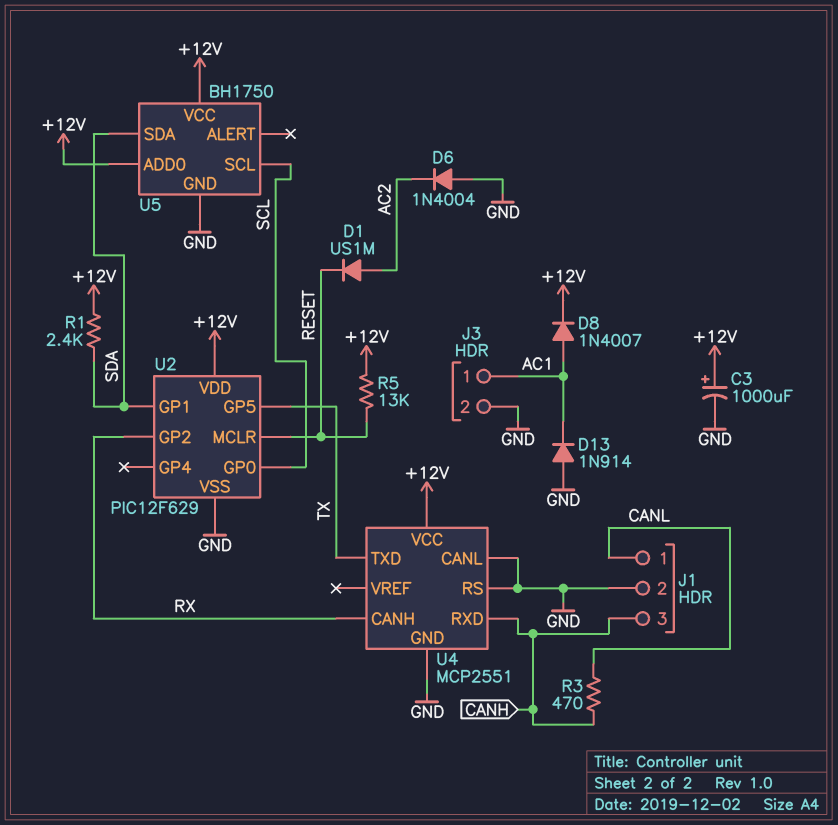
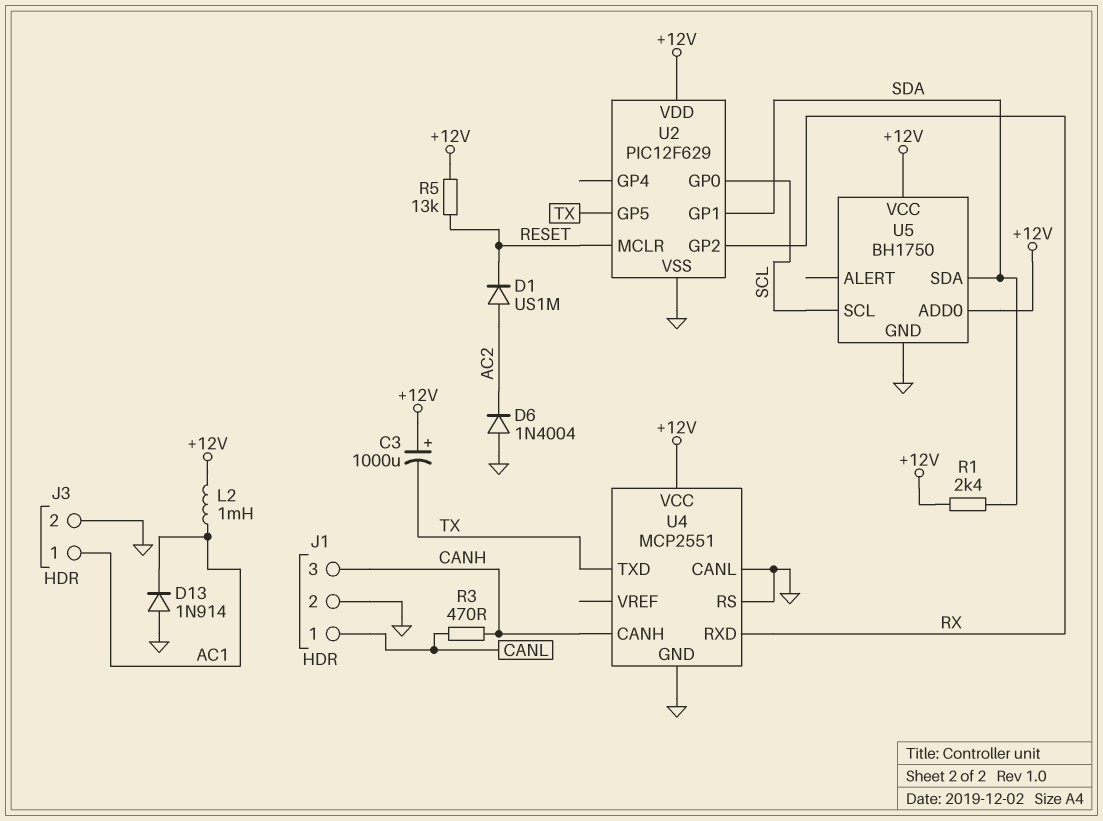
C3: 1000uF (plus +12V, minus GND) -> 1000uF (plus +12V, minus TX)
D8: diode 1N4007 (A AC1, K +12V) -> none
L2: none -> 1mH (+12V, AC1)
U4 pin CANH: RX -> CANH
U4 pin RXD: CANH -> RX

